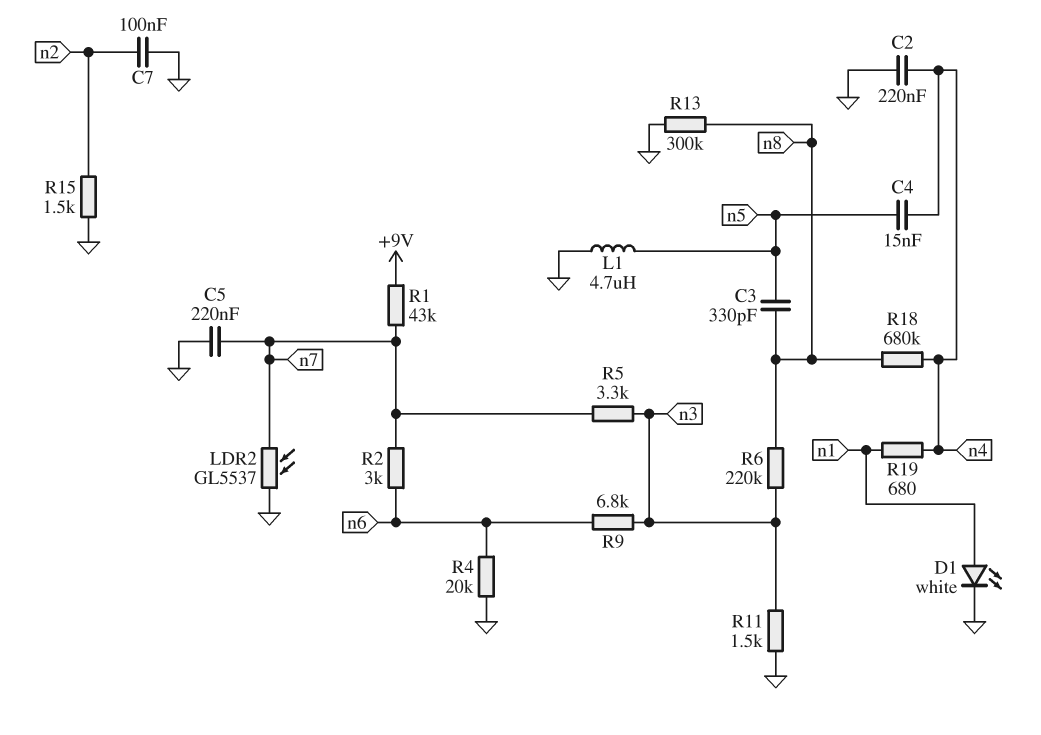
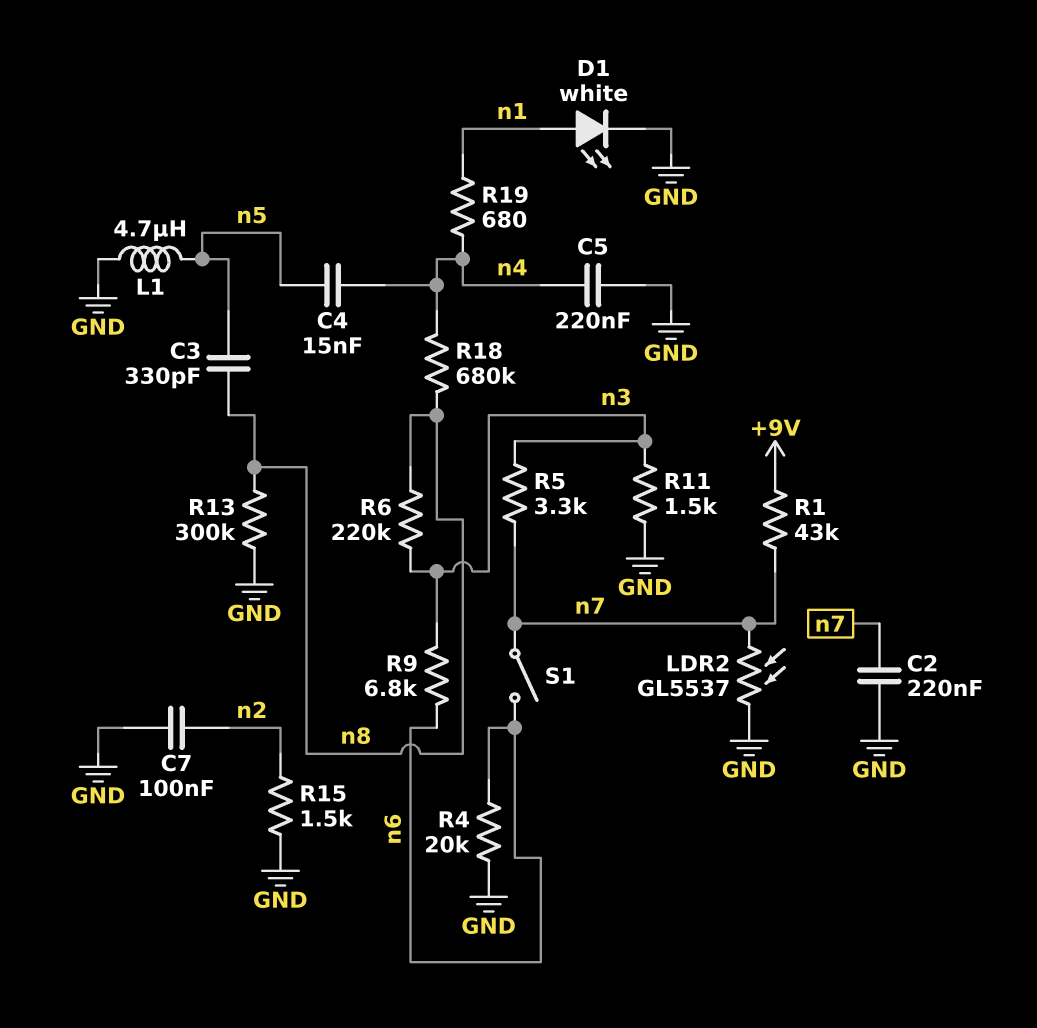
C2: 220nF (GND, n4) -> 220nF (GND, n7)
C5: 220nF (GND, n7) -> 220nF (GND, n4)
R2: 3k (n6, n7) -> none
S1: none -> switch (n6, n7)

